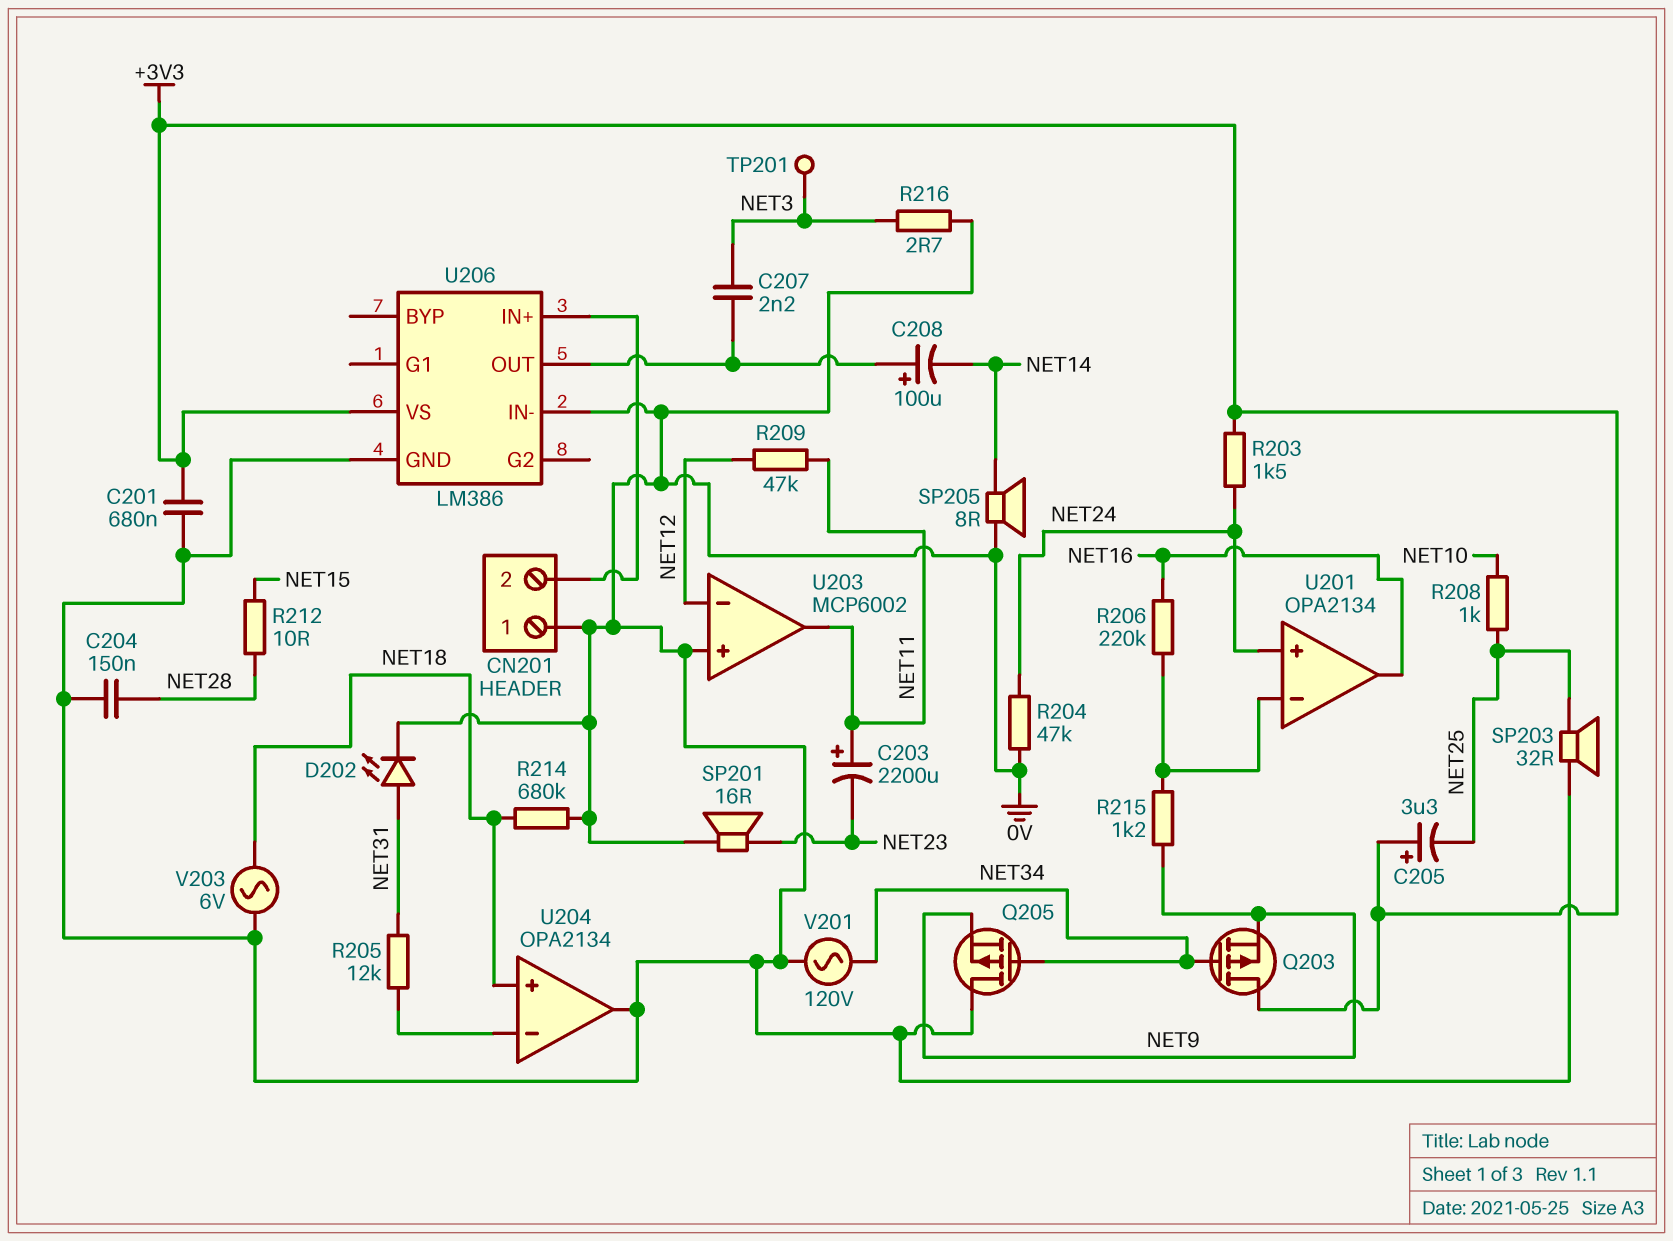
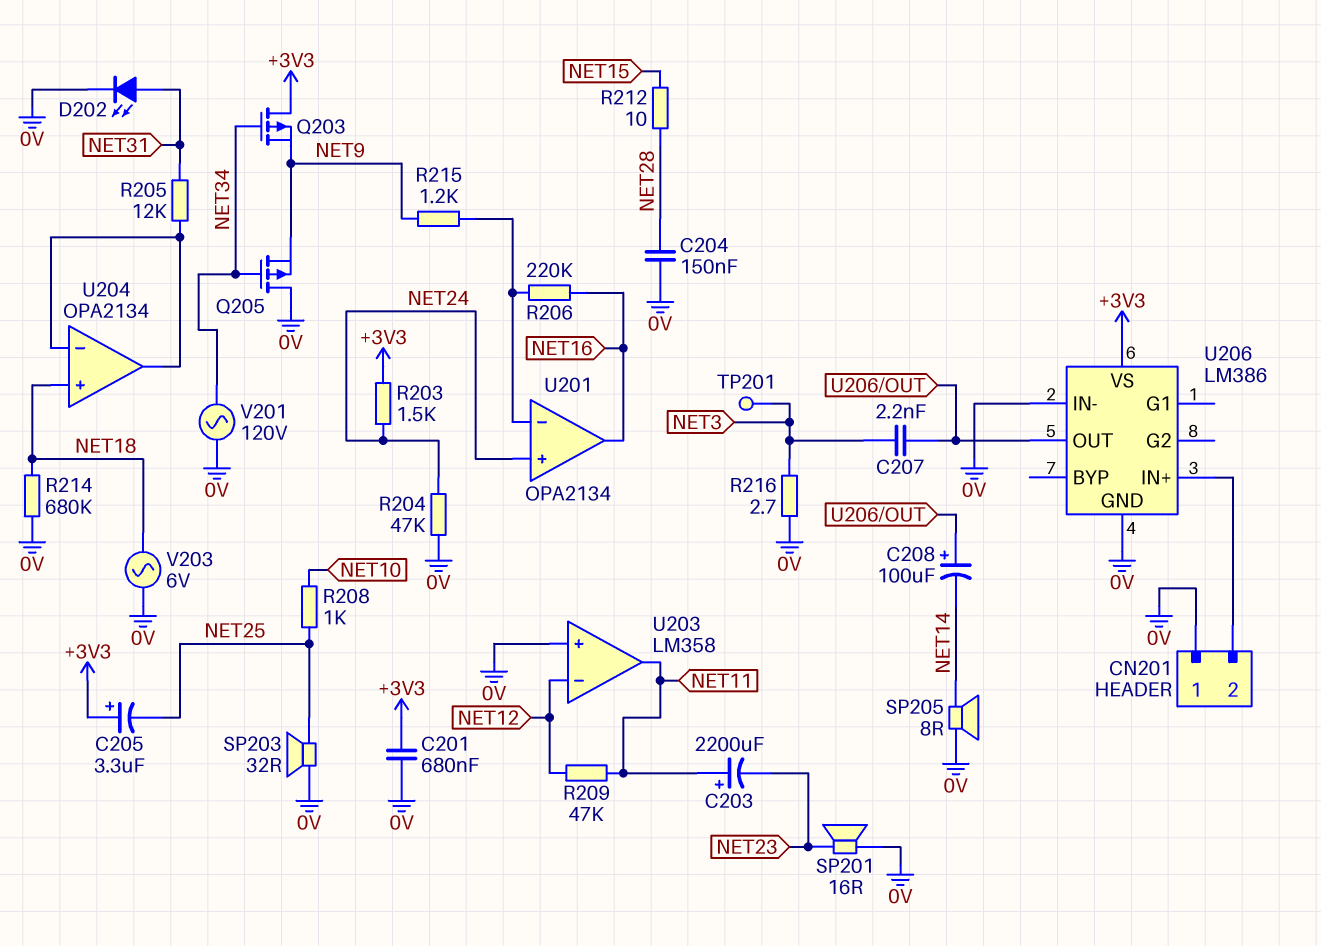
U203: MCP6002 -> LM358
U204 pin out: 0V -> U204/in-

